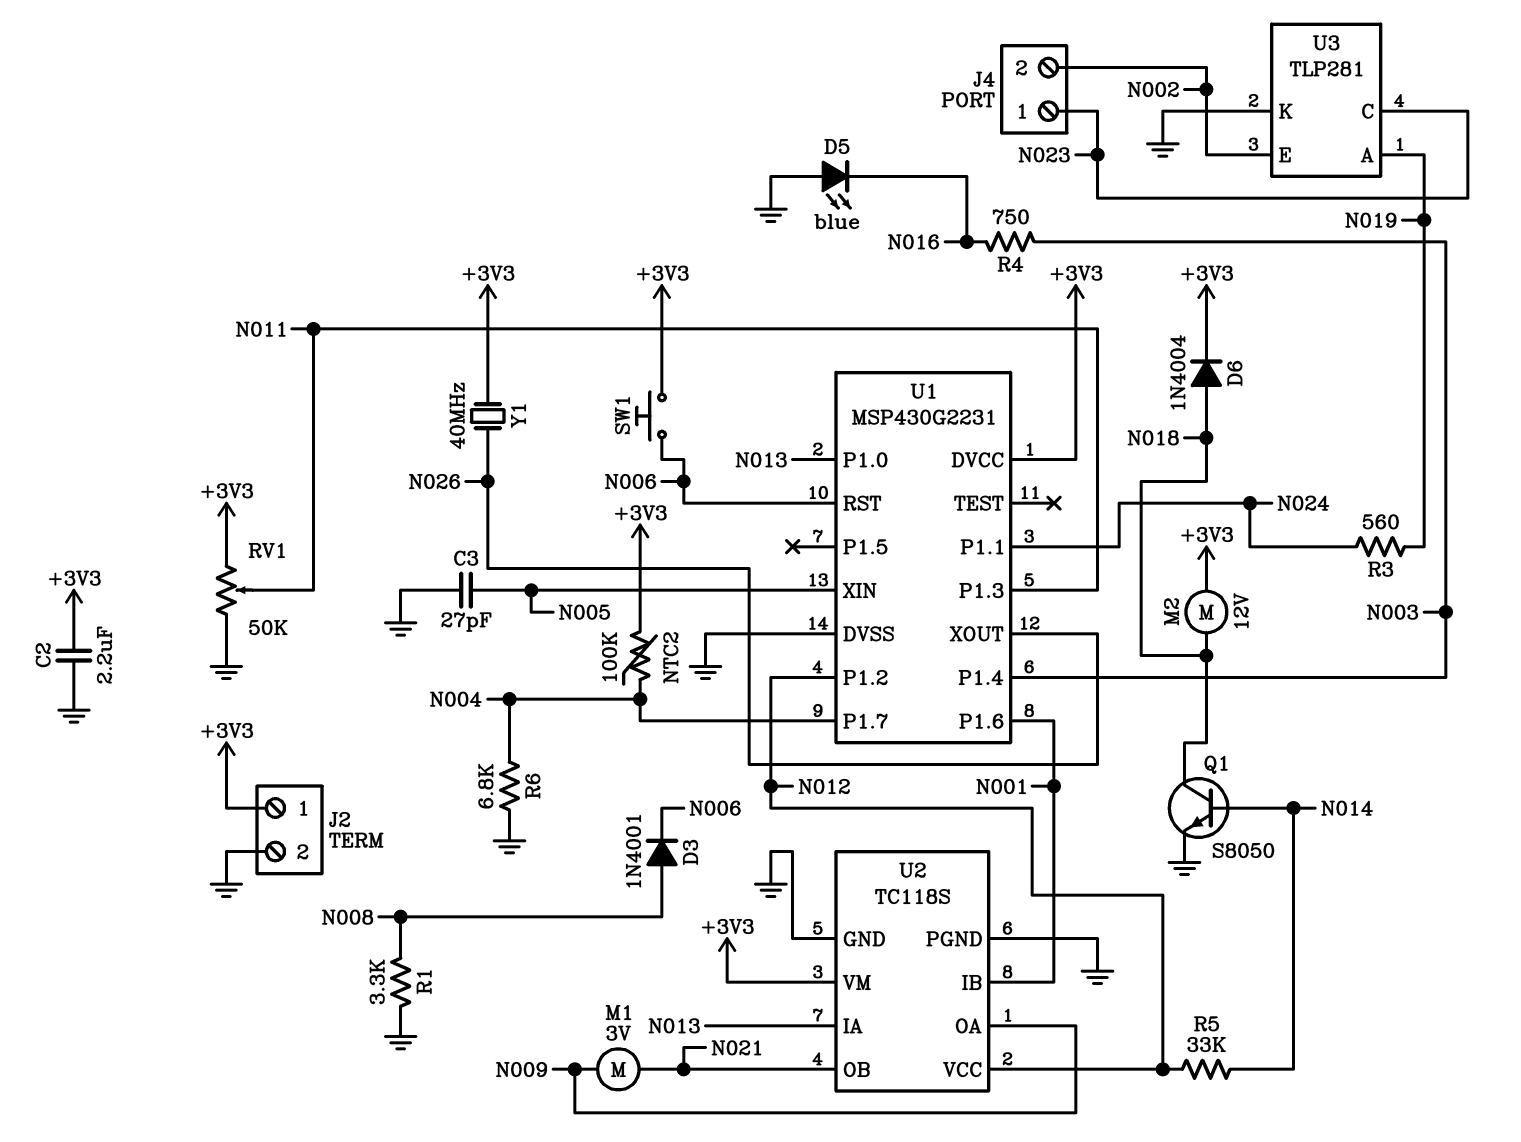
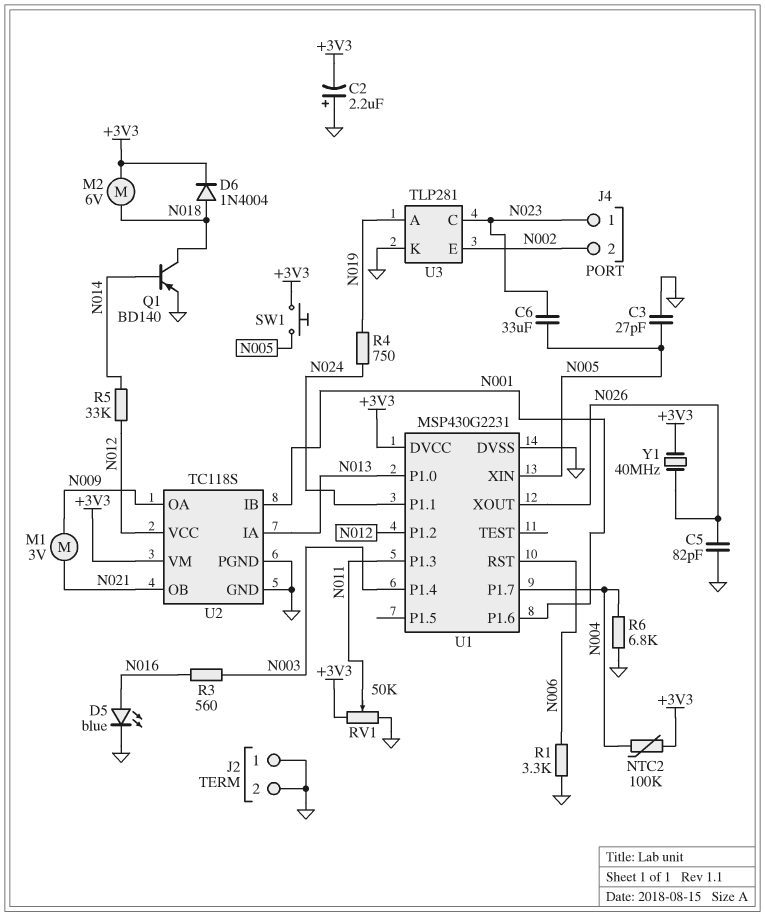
C2: 2.2uF (+3V3, GND) -> 2.2uF (plus GND, minus +3V3)
C5: none -> 82pF (GND, N026)
C6: none -> 33uF (N005, N023)
D3: diode 1N4001 (A N008, K N006) -> none
D5: LED blue (A GND, K N016) -> LED blue (A N016, K GND)
J2 pin 1: +3V3 -> GND
M2: motor 12V (+3V3, N018) -> motor 6V (+3V3, N018)
Q1: NPN S8050 (B N014, C N018, E GND) -> PNP BD140 (B N014, C N018, E GND)
R1: 3.3k (GND, N008) -> 3.3k (GND, N006)
R3: 560 (N019, N024) -> 560 (N003, N016)
R4: 750 (N003, N016) -> 750 (N019, N024)
SW1: button (+3V3, N006) -> button (+3V3, N005)

